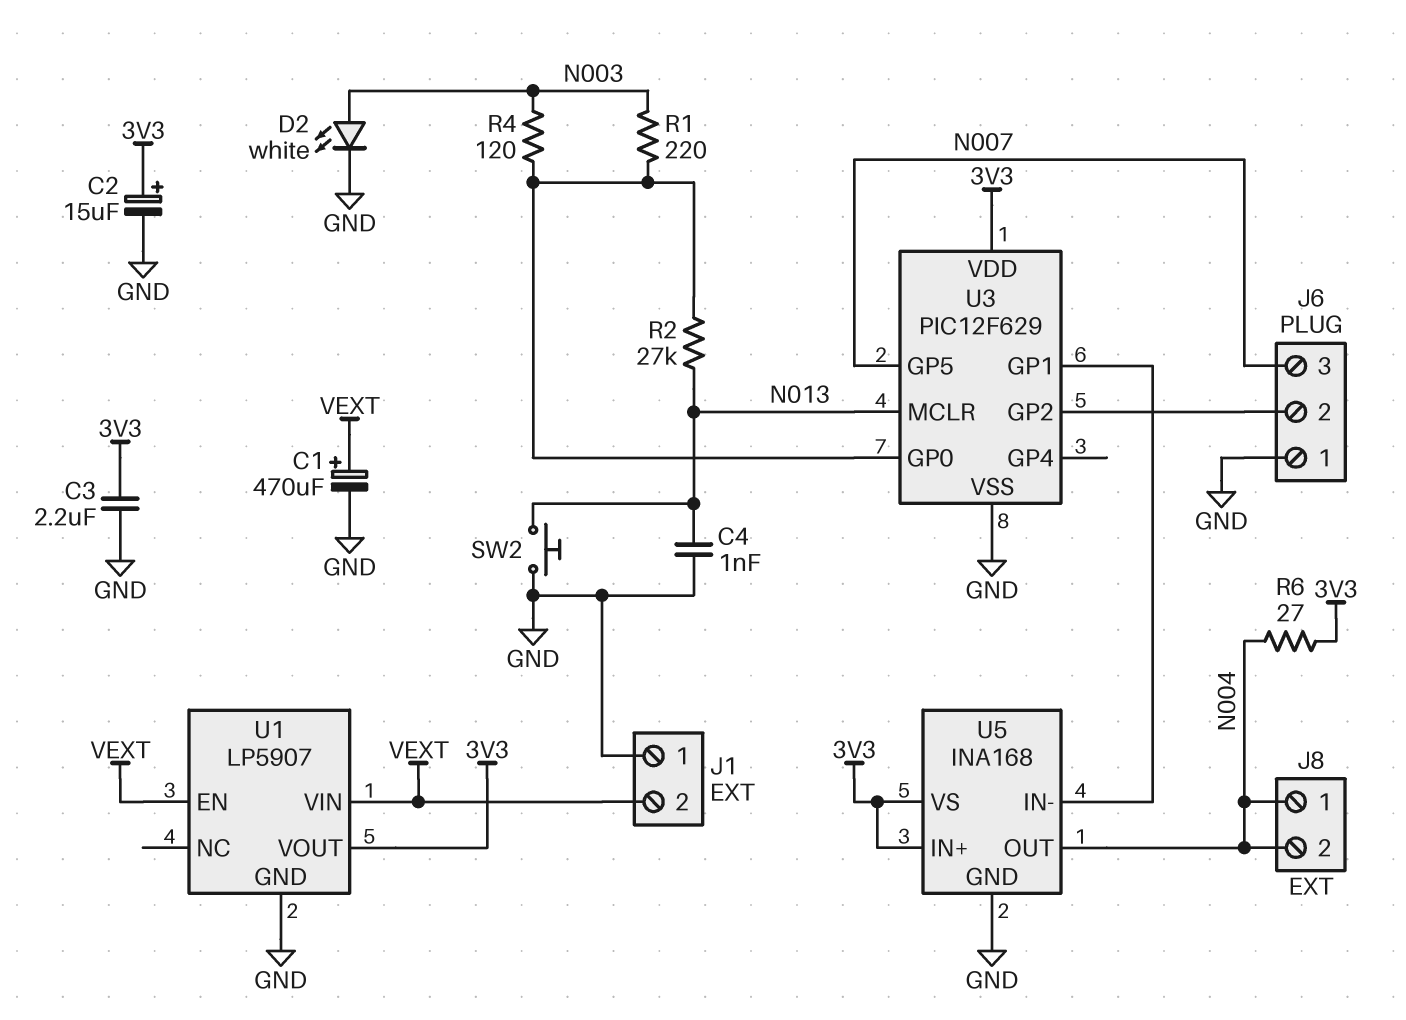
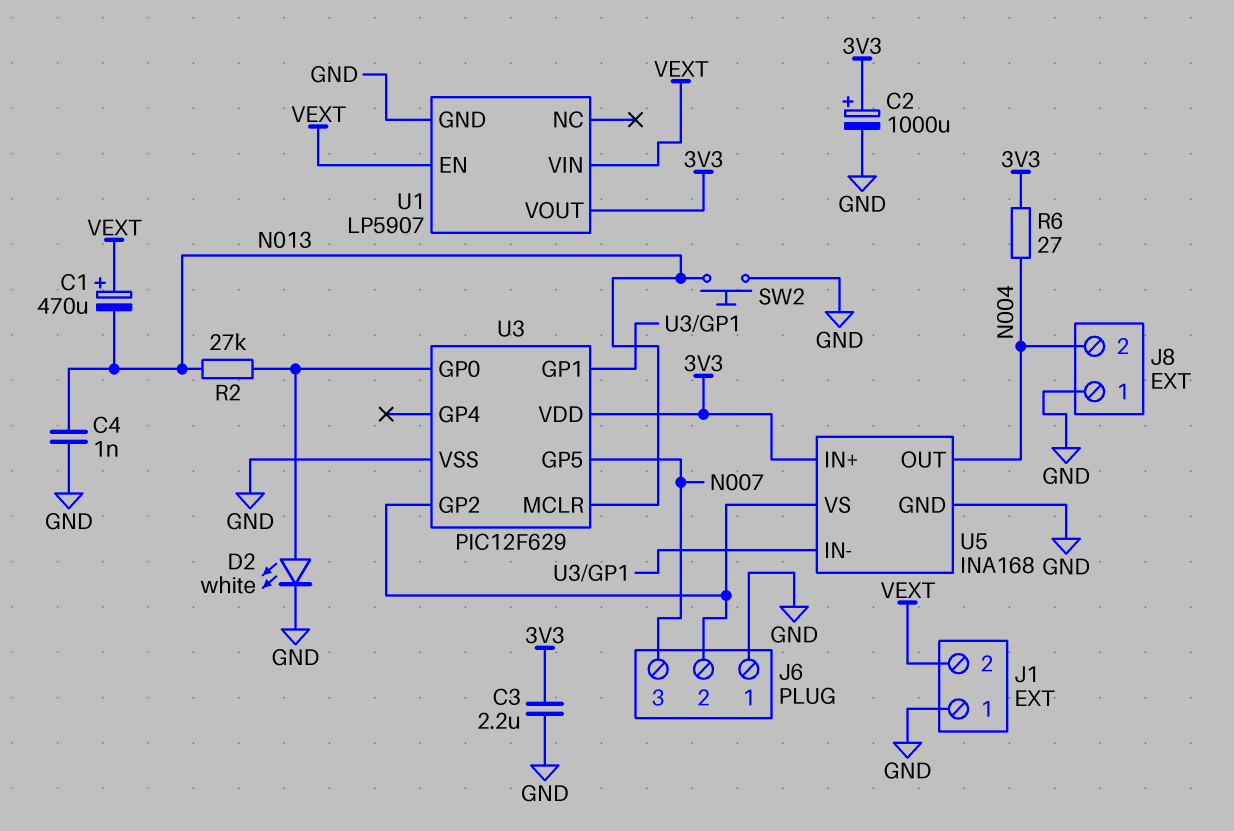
C1: 470uF (plus VEXT, minus GND) -> 470uF (plus VEXT, minus N013)
C2: 15uF (plus 3V3, minus GND) -> 1000uF (plus 3V3, minus GND)
D2: LED white (A N003, K GND) -> LED white (A U3/GP0, K GND)
J8 pin 1: N004 -> GND
R1: 220 (N003, U3/GP0) -> none
R4: 120 (N003, U3/GP0) -> none
U5 pin VS: 3V3 -> J6/2

